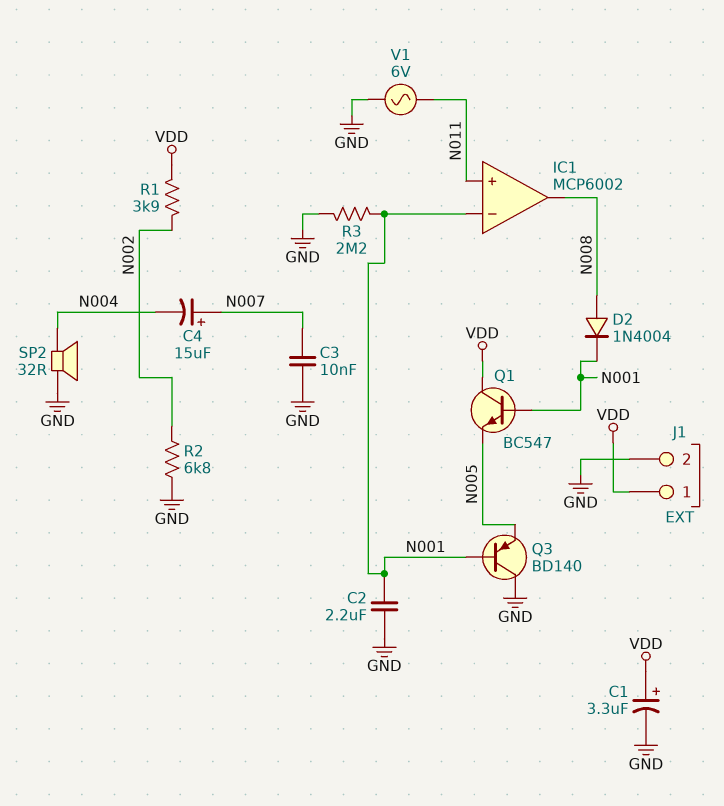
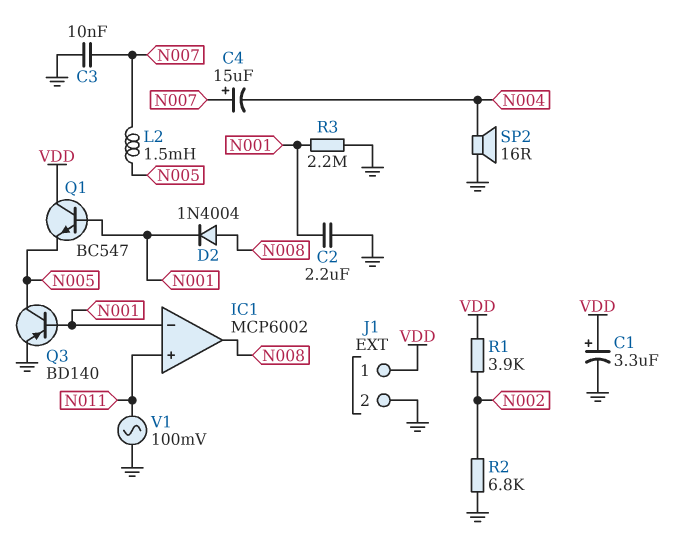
L2: none -> 1.5mH (N005, N007)
Q3: PNP BD140 (B N001, C GND, E N005) -> PNP BD140 (B N001, C N005, E GND)
SP2: speaker 32R (GND, N004) -> speaker 16R (GND, N004)
V1: AC 6V (GND, N011) -> AC 100mV (GND, N011)

